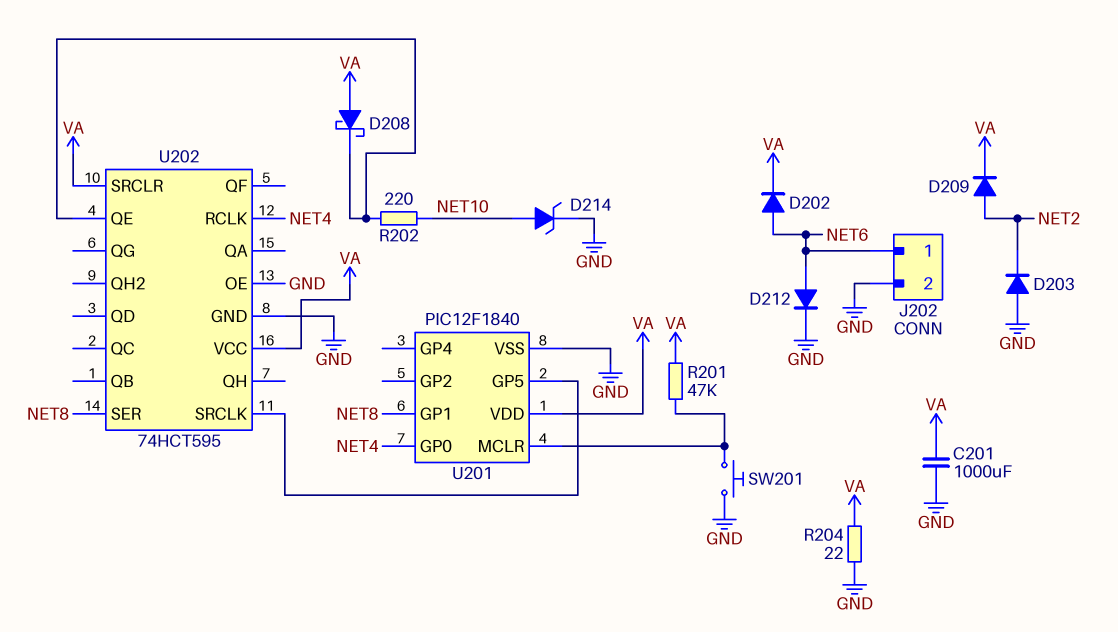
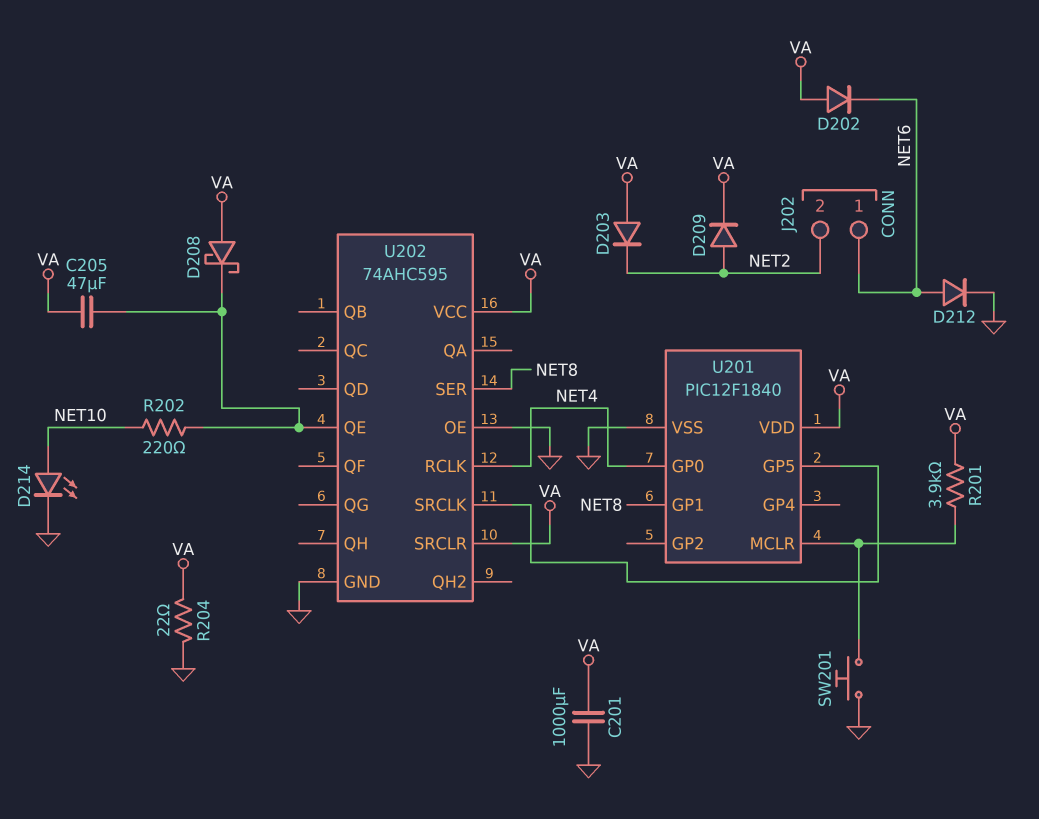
C205: none -> 47uF (U202/QE, VA)
D202: diode (A NET6, K VA) -> diode (A VA, K NET6)
D203: diode (A GND, K NET2) -> diode (A VA, K NET2)
D214: zener (A NET10, K GND) -> LED (A NET10, K GND)
J202 pin 2: GND -> NET2
R201: 47k (U201/MCLR, VA) -> 3.9k (U201/MCLR, VA)
U202: 74HCT595 -> 74AHC595

